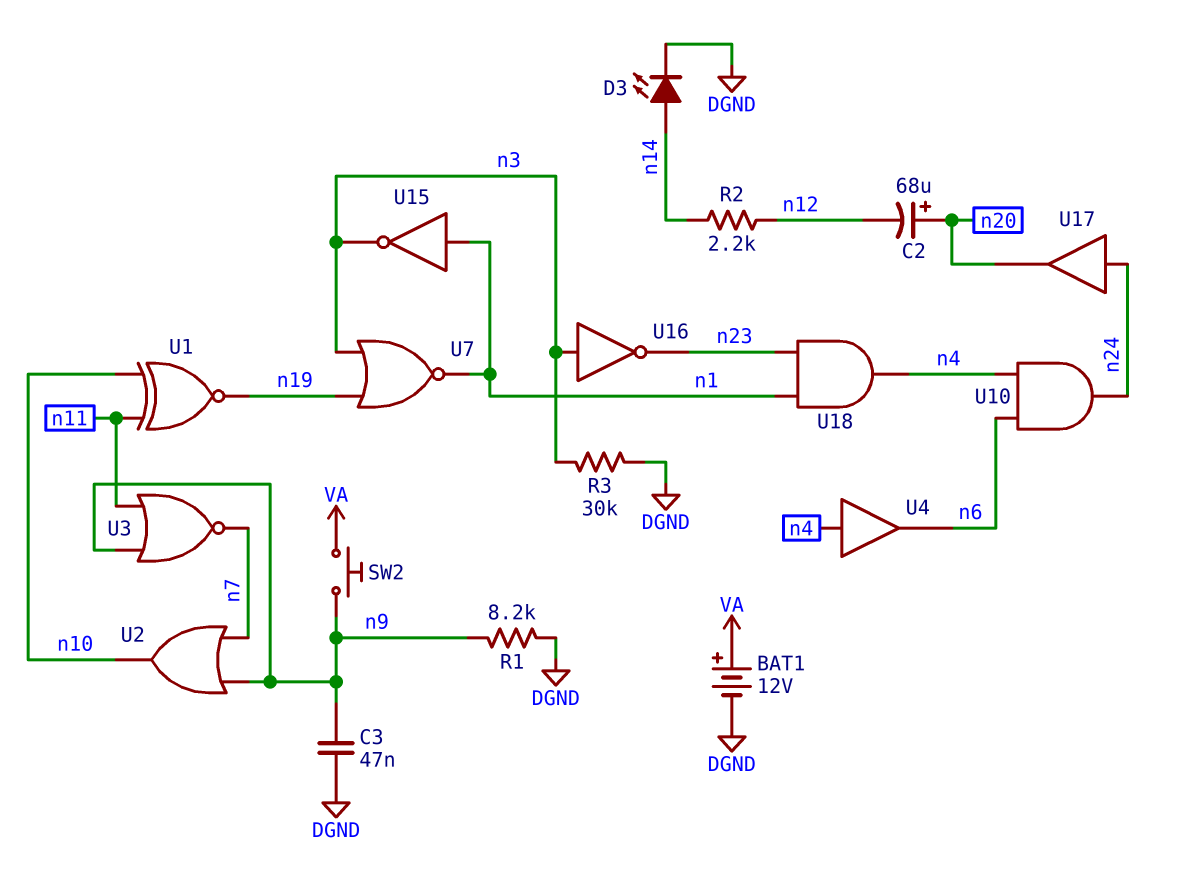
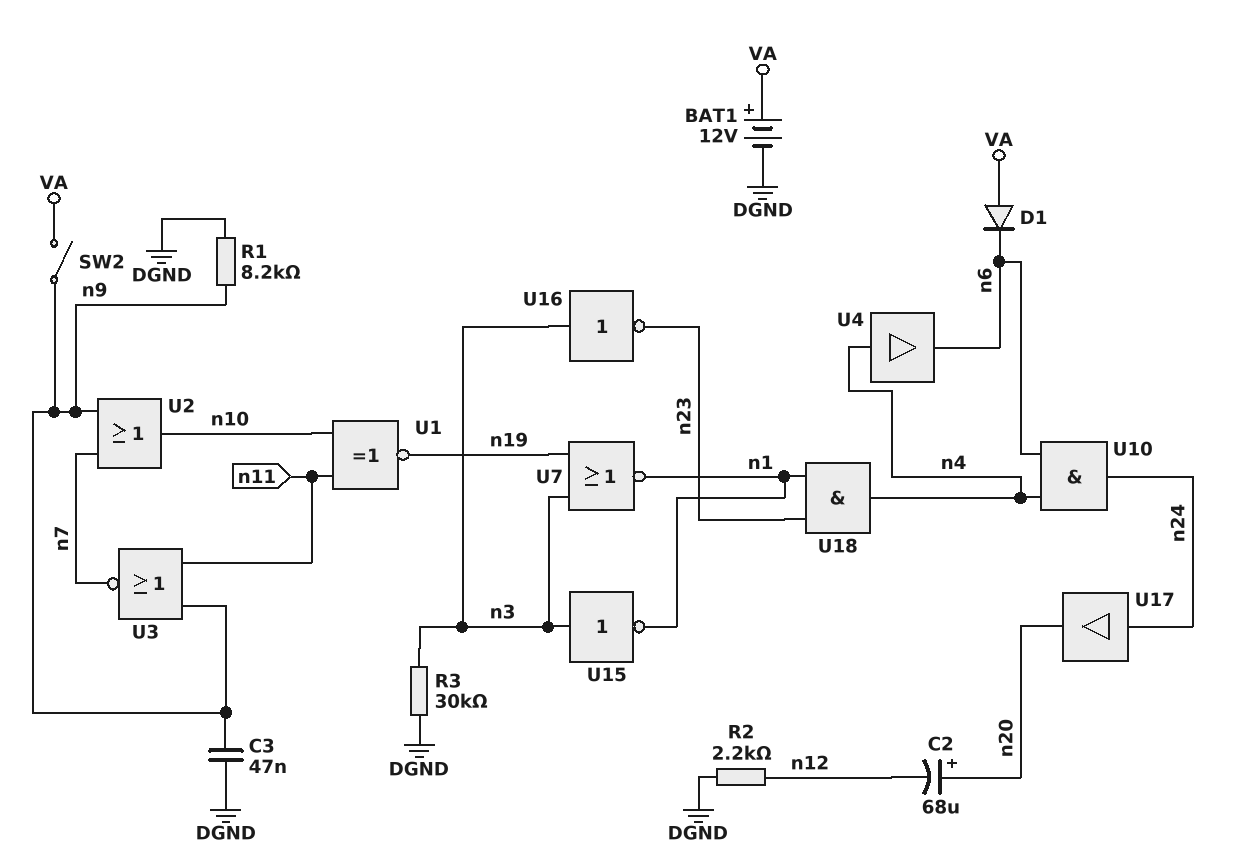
D1: none -> diode (A VA, K n6)
D3: LED (A n14, K DGND) -> none
R2: 2.2k (n12, n14) -> 2.2k (DGND, n12)
SW2: button (VA, n9) -> switch (VA, n9)
U15: NOT (in n1, out n3) -> NOT (in n3, out n1)

